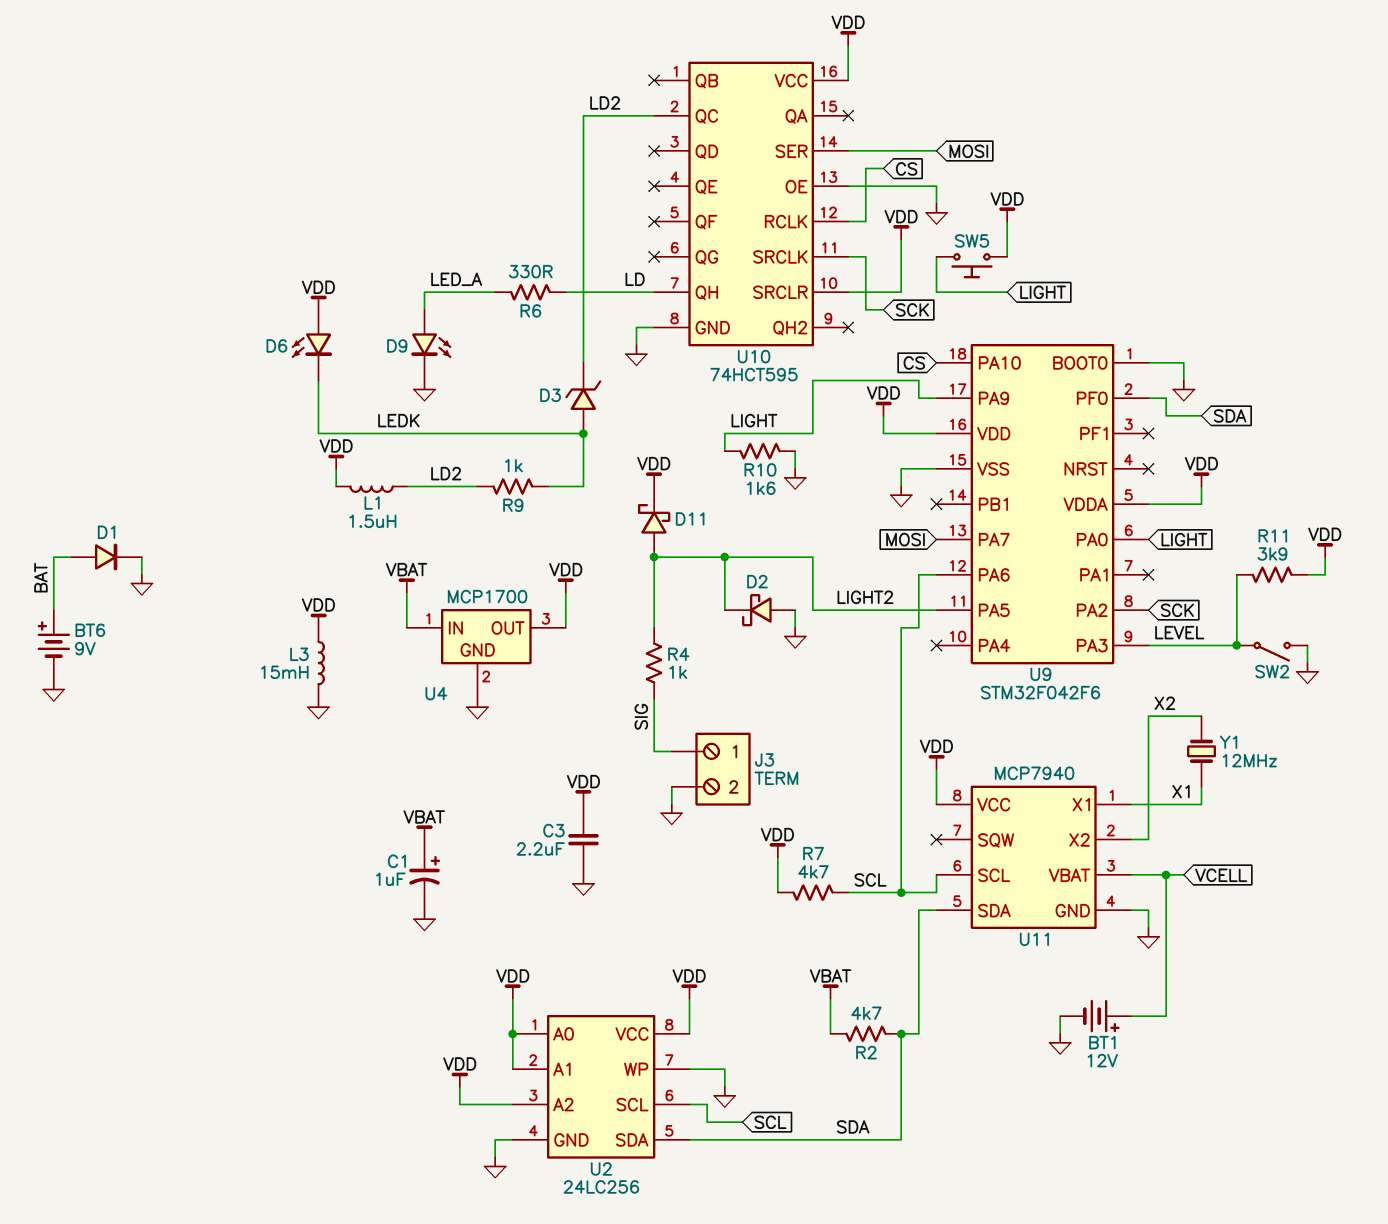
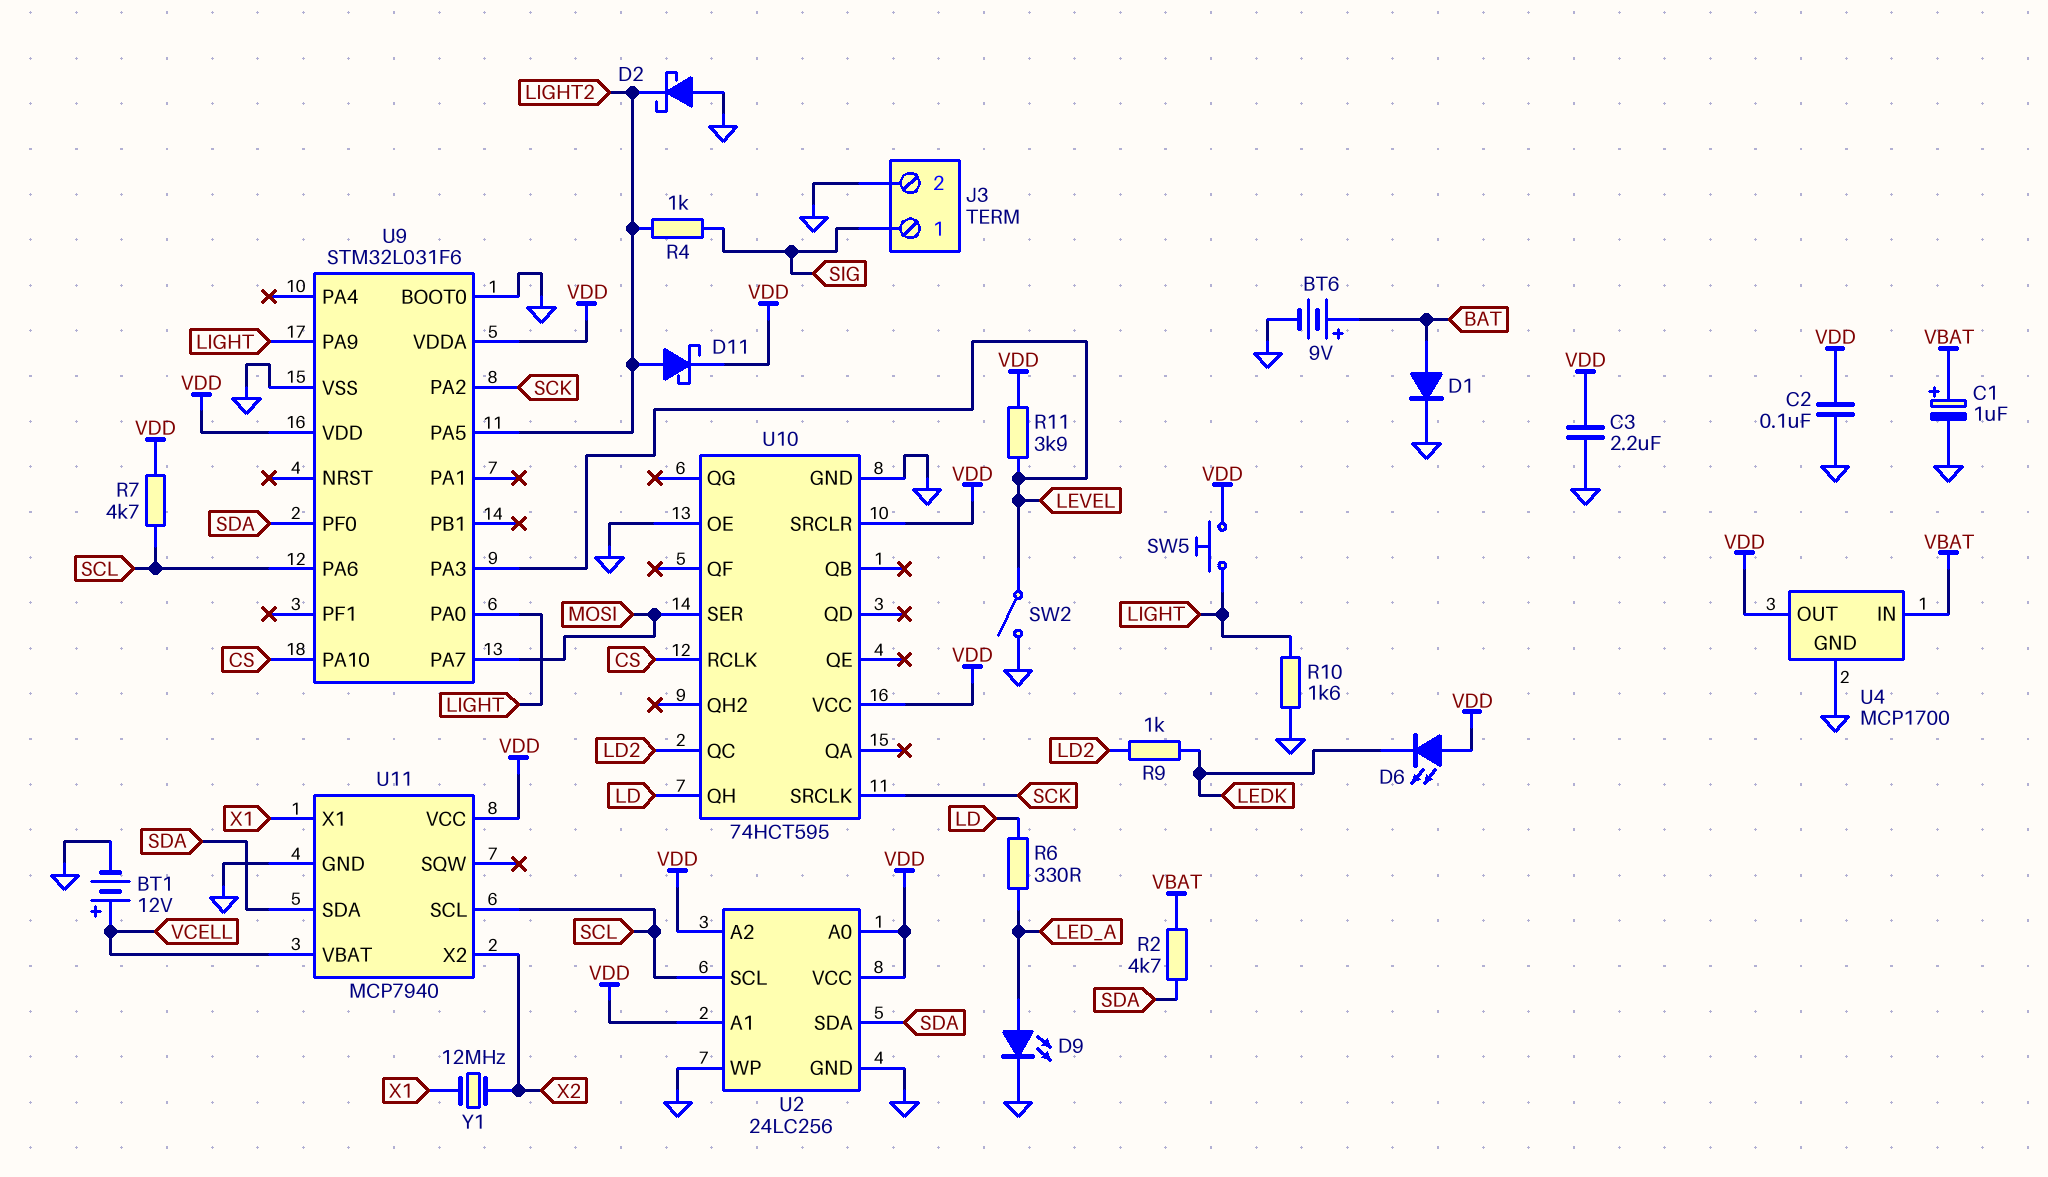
C2: none -> 100nF (GND, VDD)
D3: zener (A LEDK, K LD2) -> none
L1: 1.5uH (LD2, VDD) -> none
L3: 15mH (GND, VDD) -> none
U9: STM32F042F6 -> STM32L031F6

